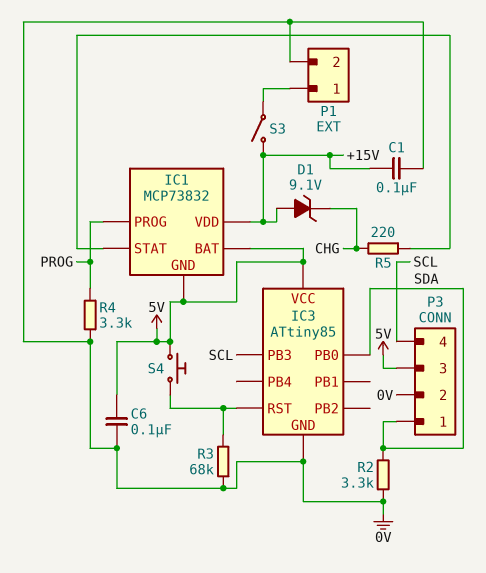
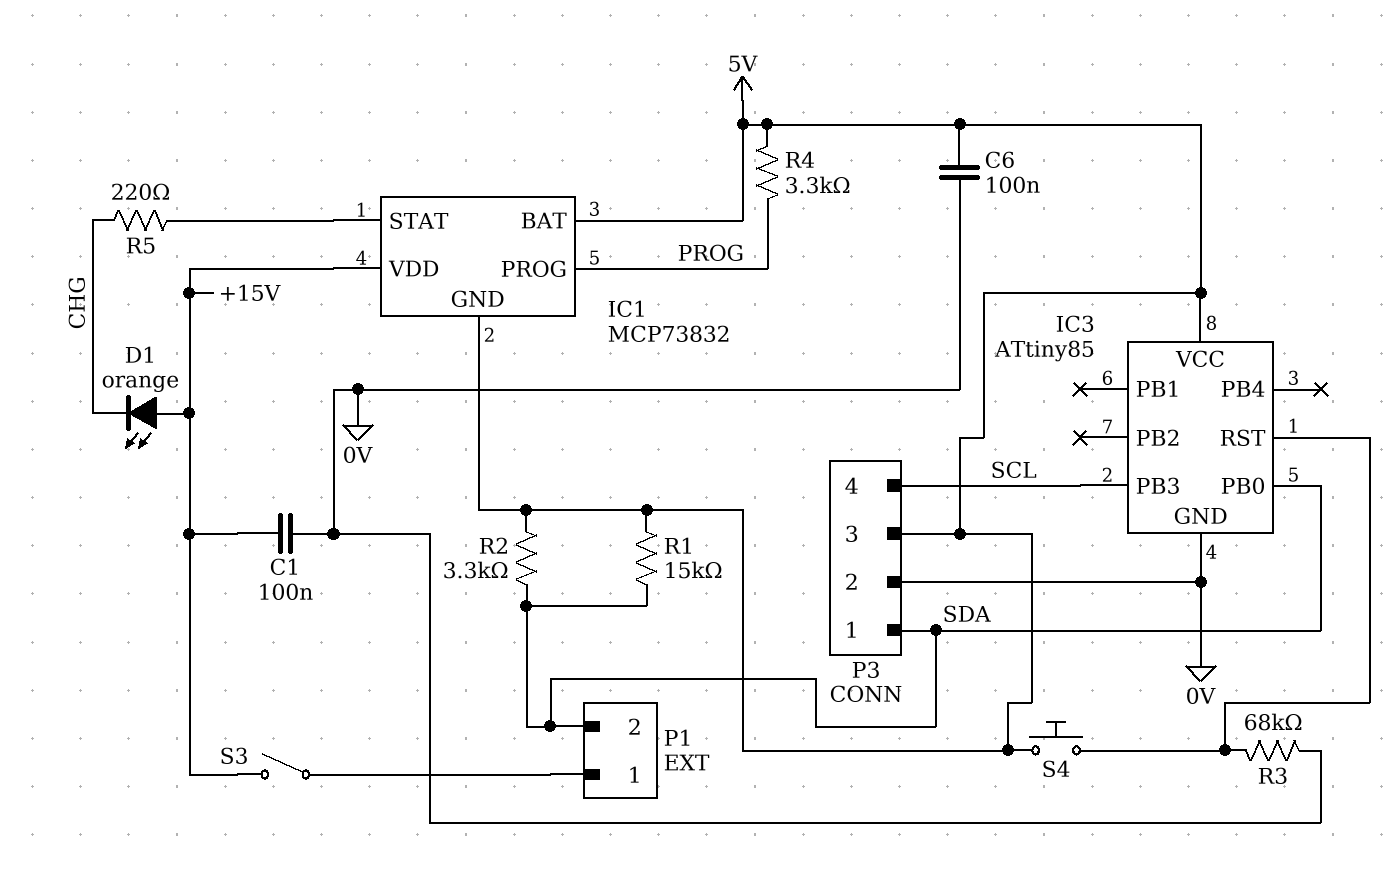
D1: zener 9.1V (A +15V, K CHG) -> LED orange (A +15V, K CHG)
P1 pin 2: 0V -> SDA
R1: none -> 15k (5V, SDA)
R2: 3.3k (0V, SDA) -> 3.3k (5V, SDA)
R4: 3.3k (0V, PROG) -> 3.3k (5V, PROG)

